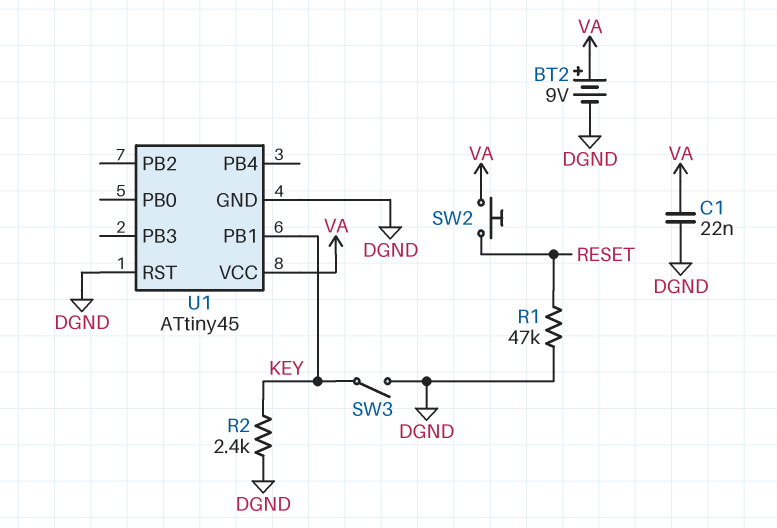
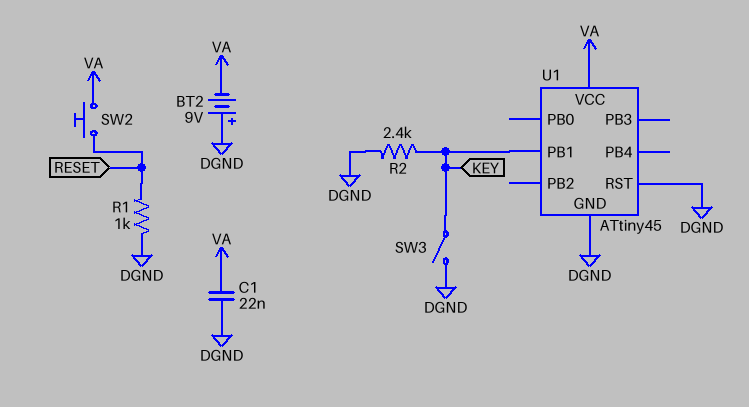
BT2: 9V (plus VA, minus DGND) -> 9V (plus DGND, minus VA)
R1: 47k (DGND, RESET) -> 1k (DGND, RESET)

